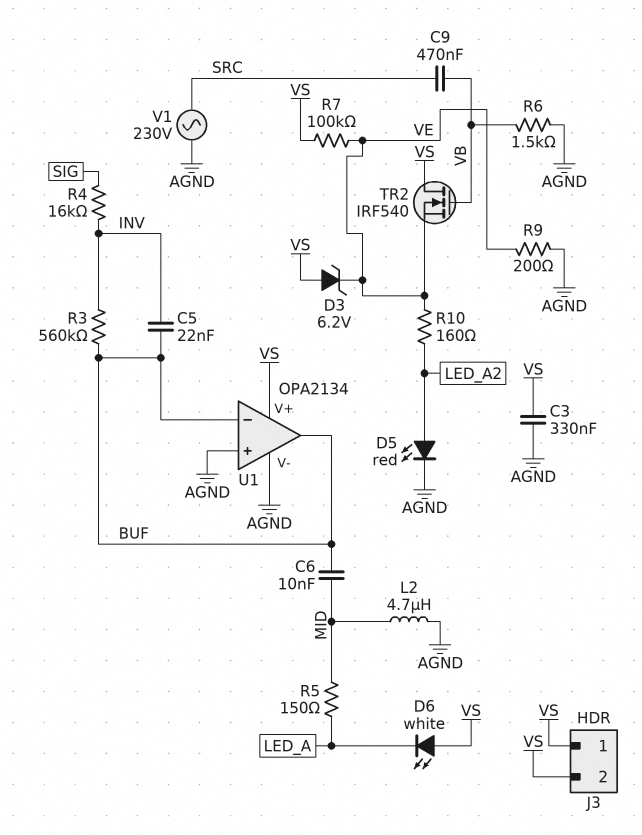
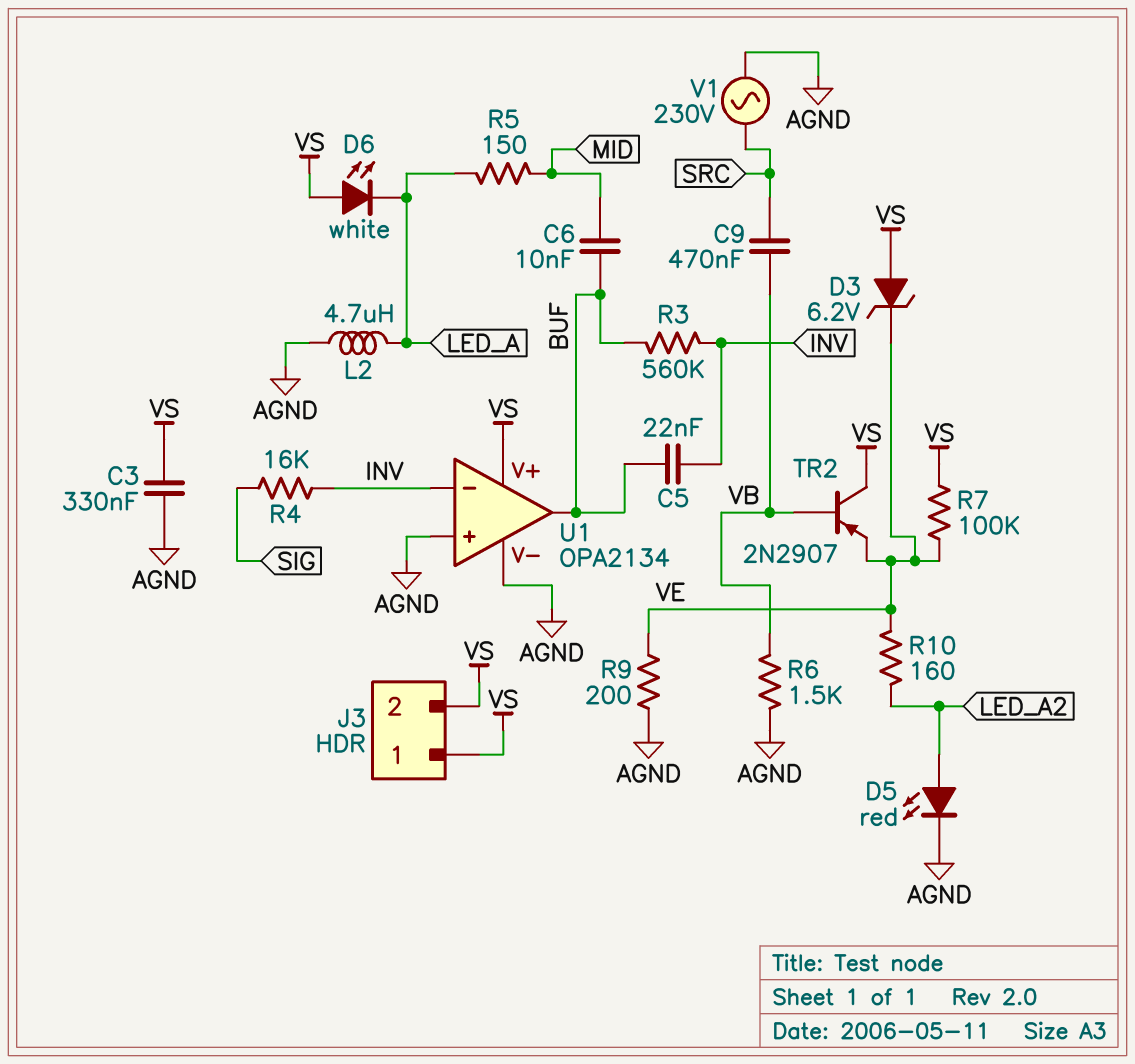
L2: 4.7uH (AGND, MID) -> 4.7uH (AGND, LED_A)
TR2: NMOS IRF540 (G VB, D VS, S VE) -> PNP 2N2907 (B VB, C VS, E VE)
U1 pin in-: BUF -> INV

